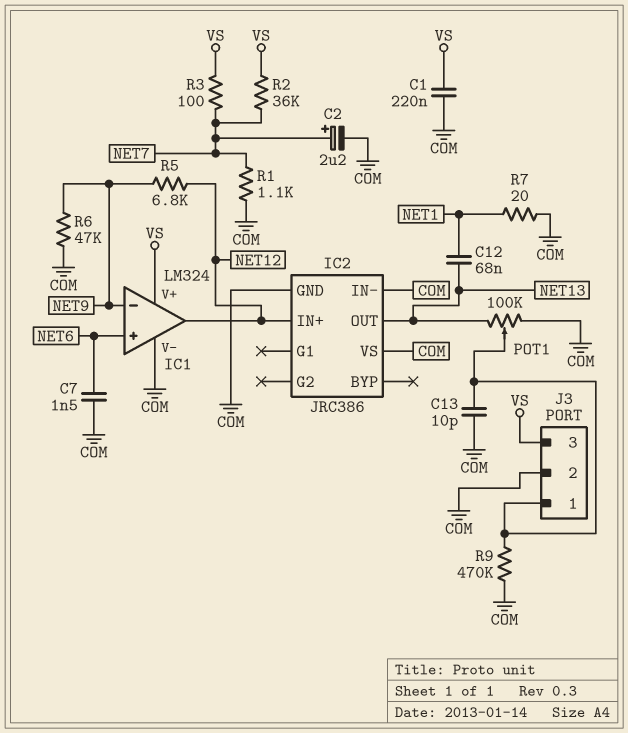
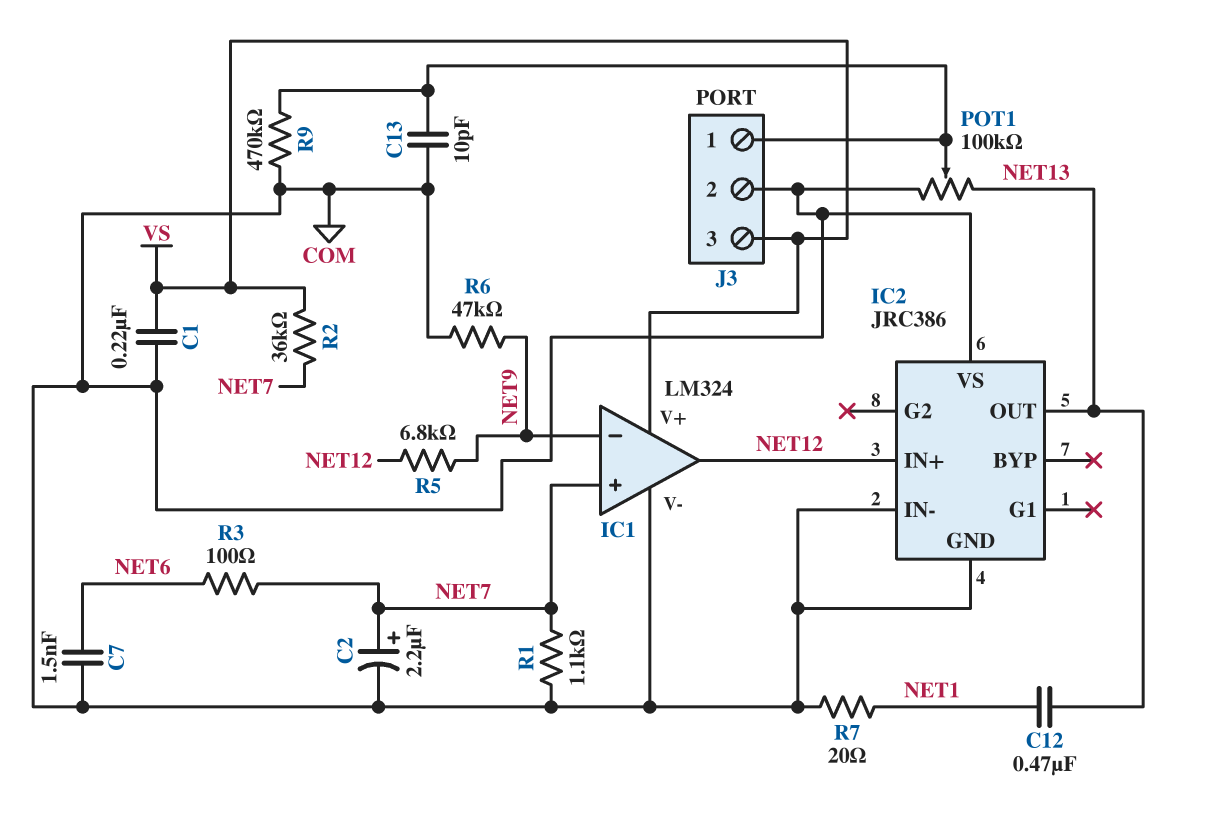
C12: 68nF (NET1, NET13) -> 470nF (NET1, NET13)
IC1 pin in+: NET6 -> NET7
R3: 100 (NET7, VS) -> 100 (NET6, NET7)

